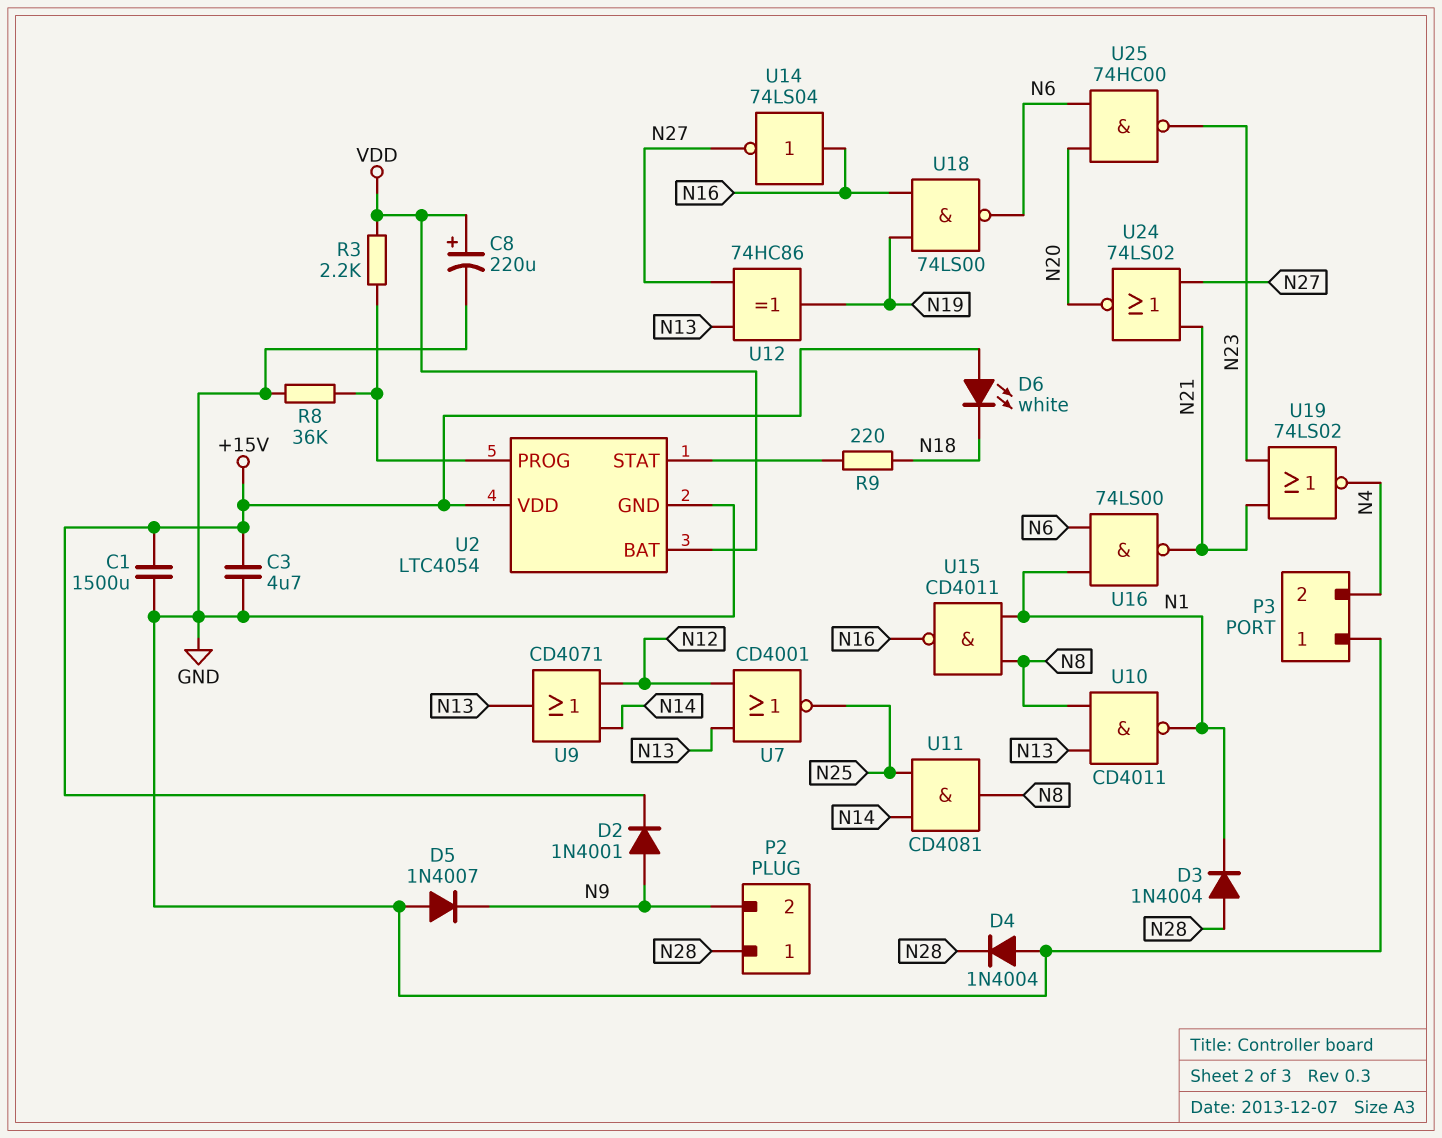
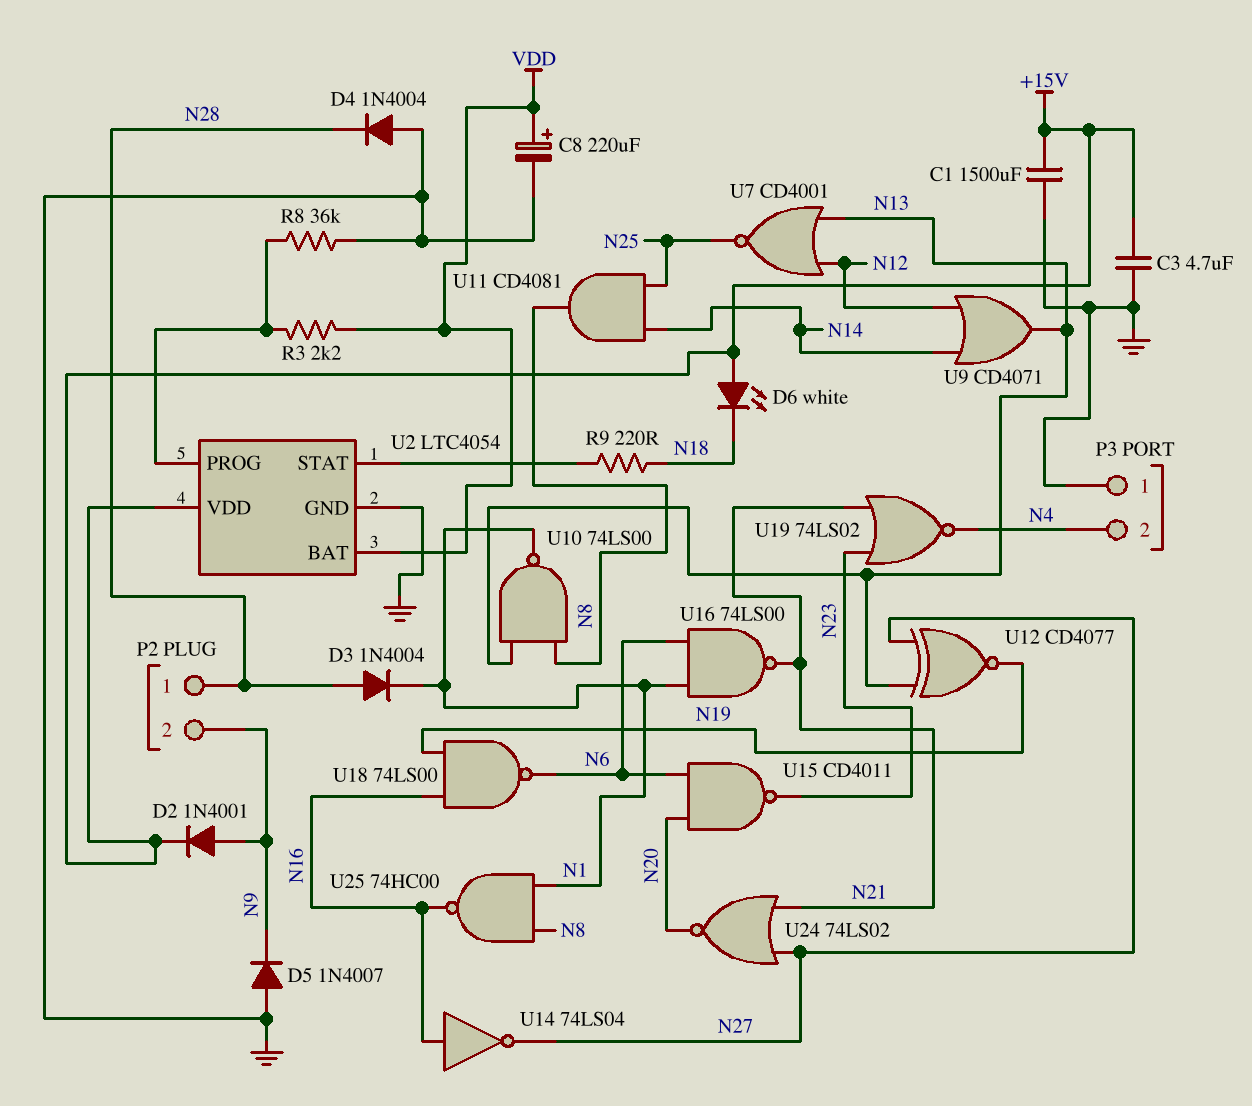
U10: NAND CD4011 (in N8, in N13, out N1) -> NAND 74LS00 (in N8, in N13, out N1)
U12: XOR 74HC86 (in N13, in N27, out N19) -> XNOR CD4077 (in N13, in N27, out N19)
U15: NAND CD4011 (in N1, in N8, out N16) -> NAND CD4011 (in N6, in N20, out N23)
U25: NAND 74HC00 (in N6, in N20, out N23) -> NAND 74HC00 (in N1, in N8, out N16)

